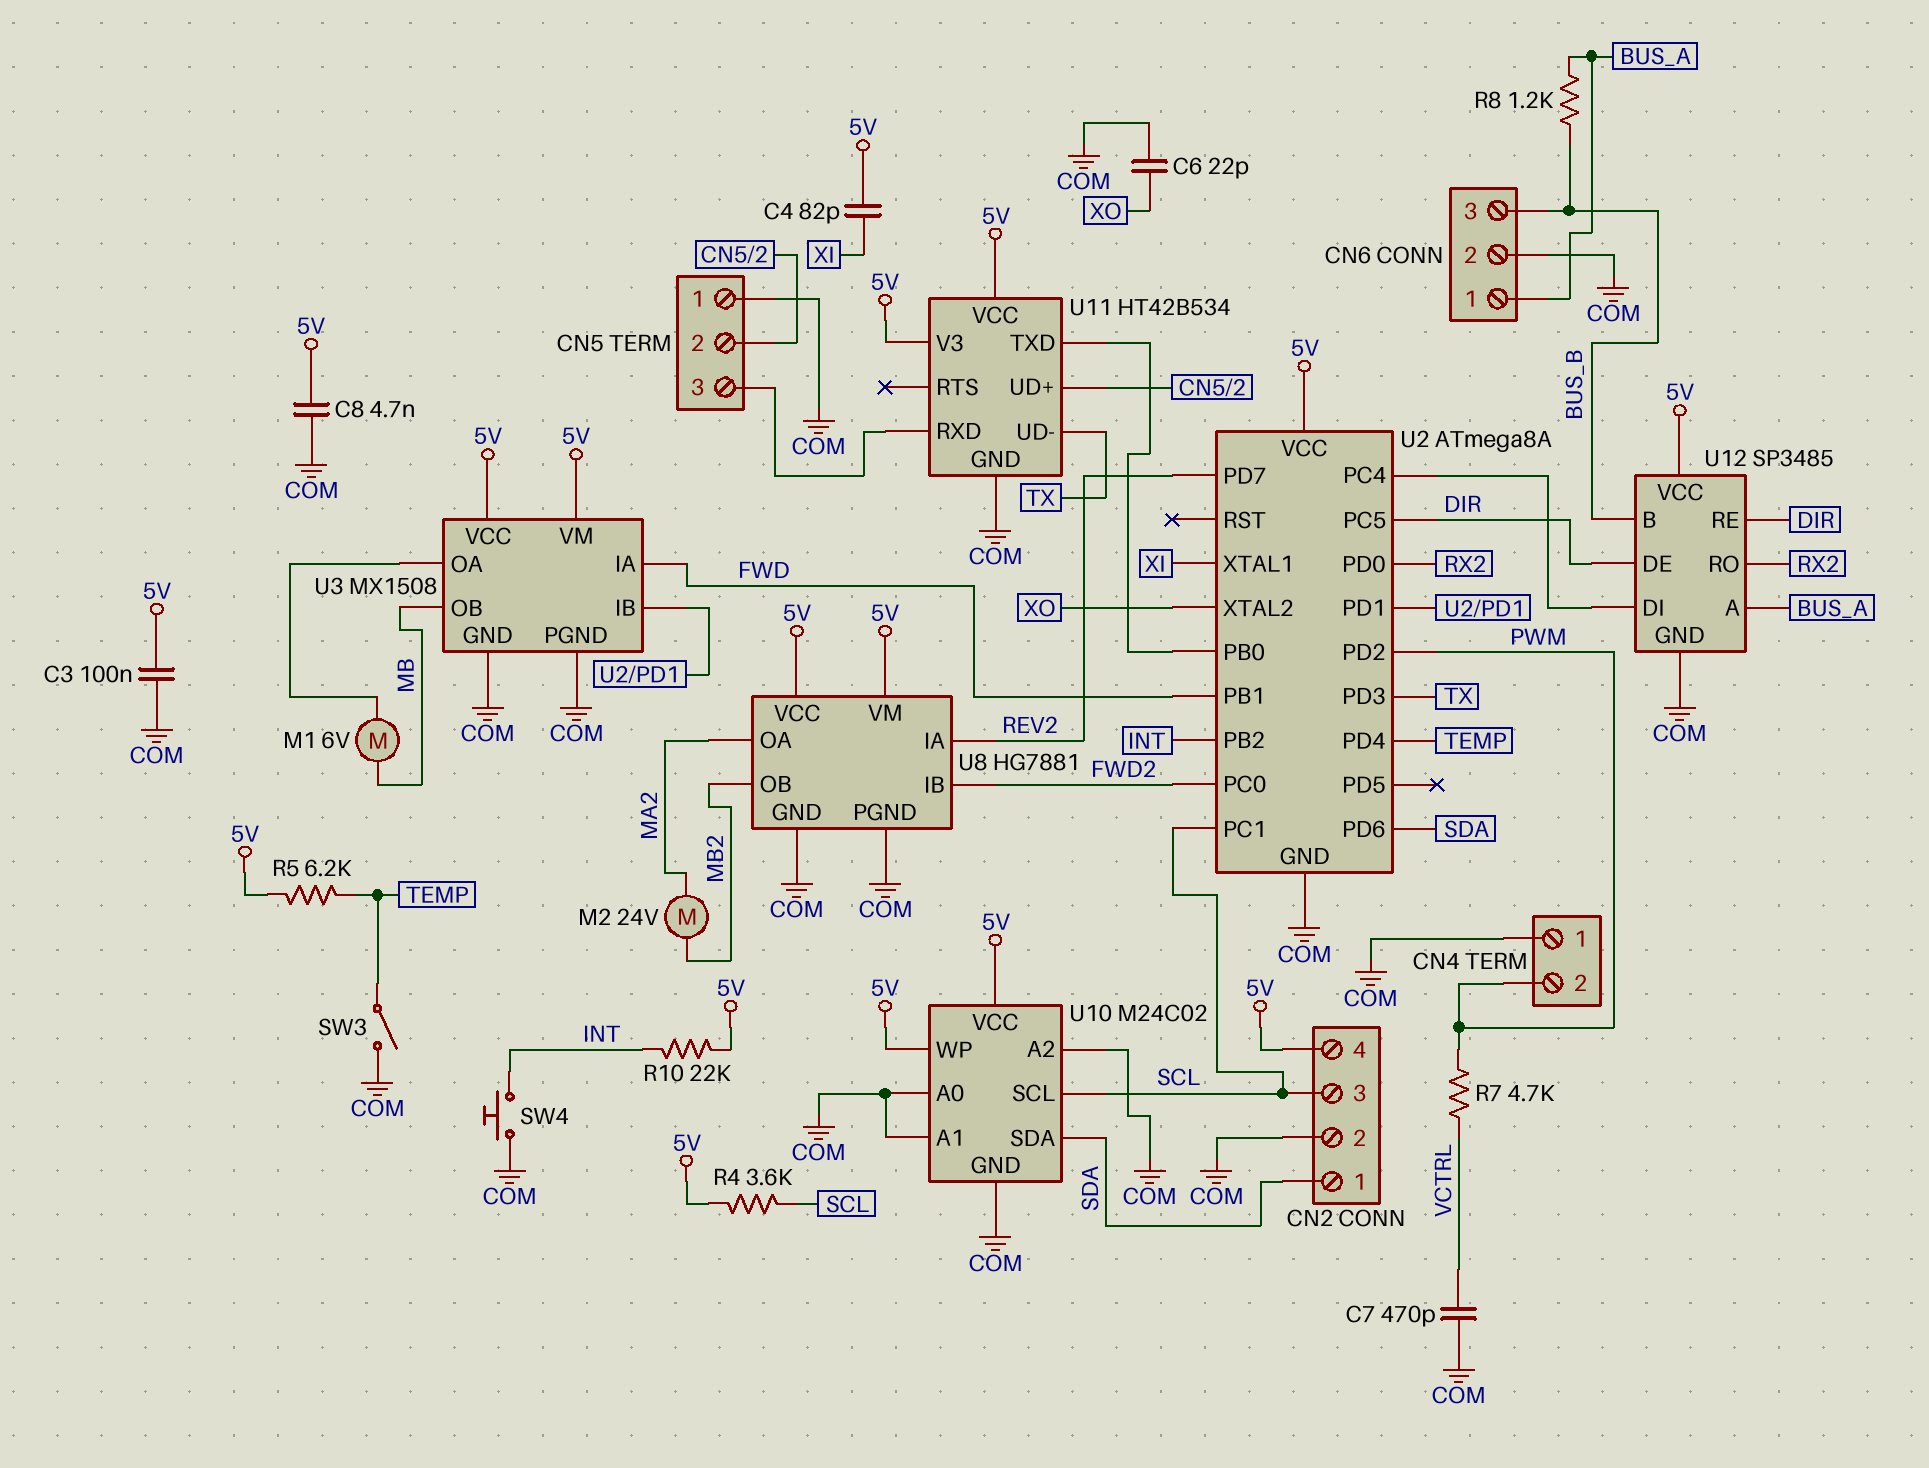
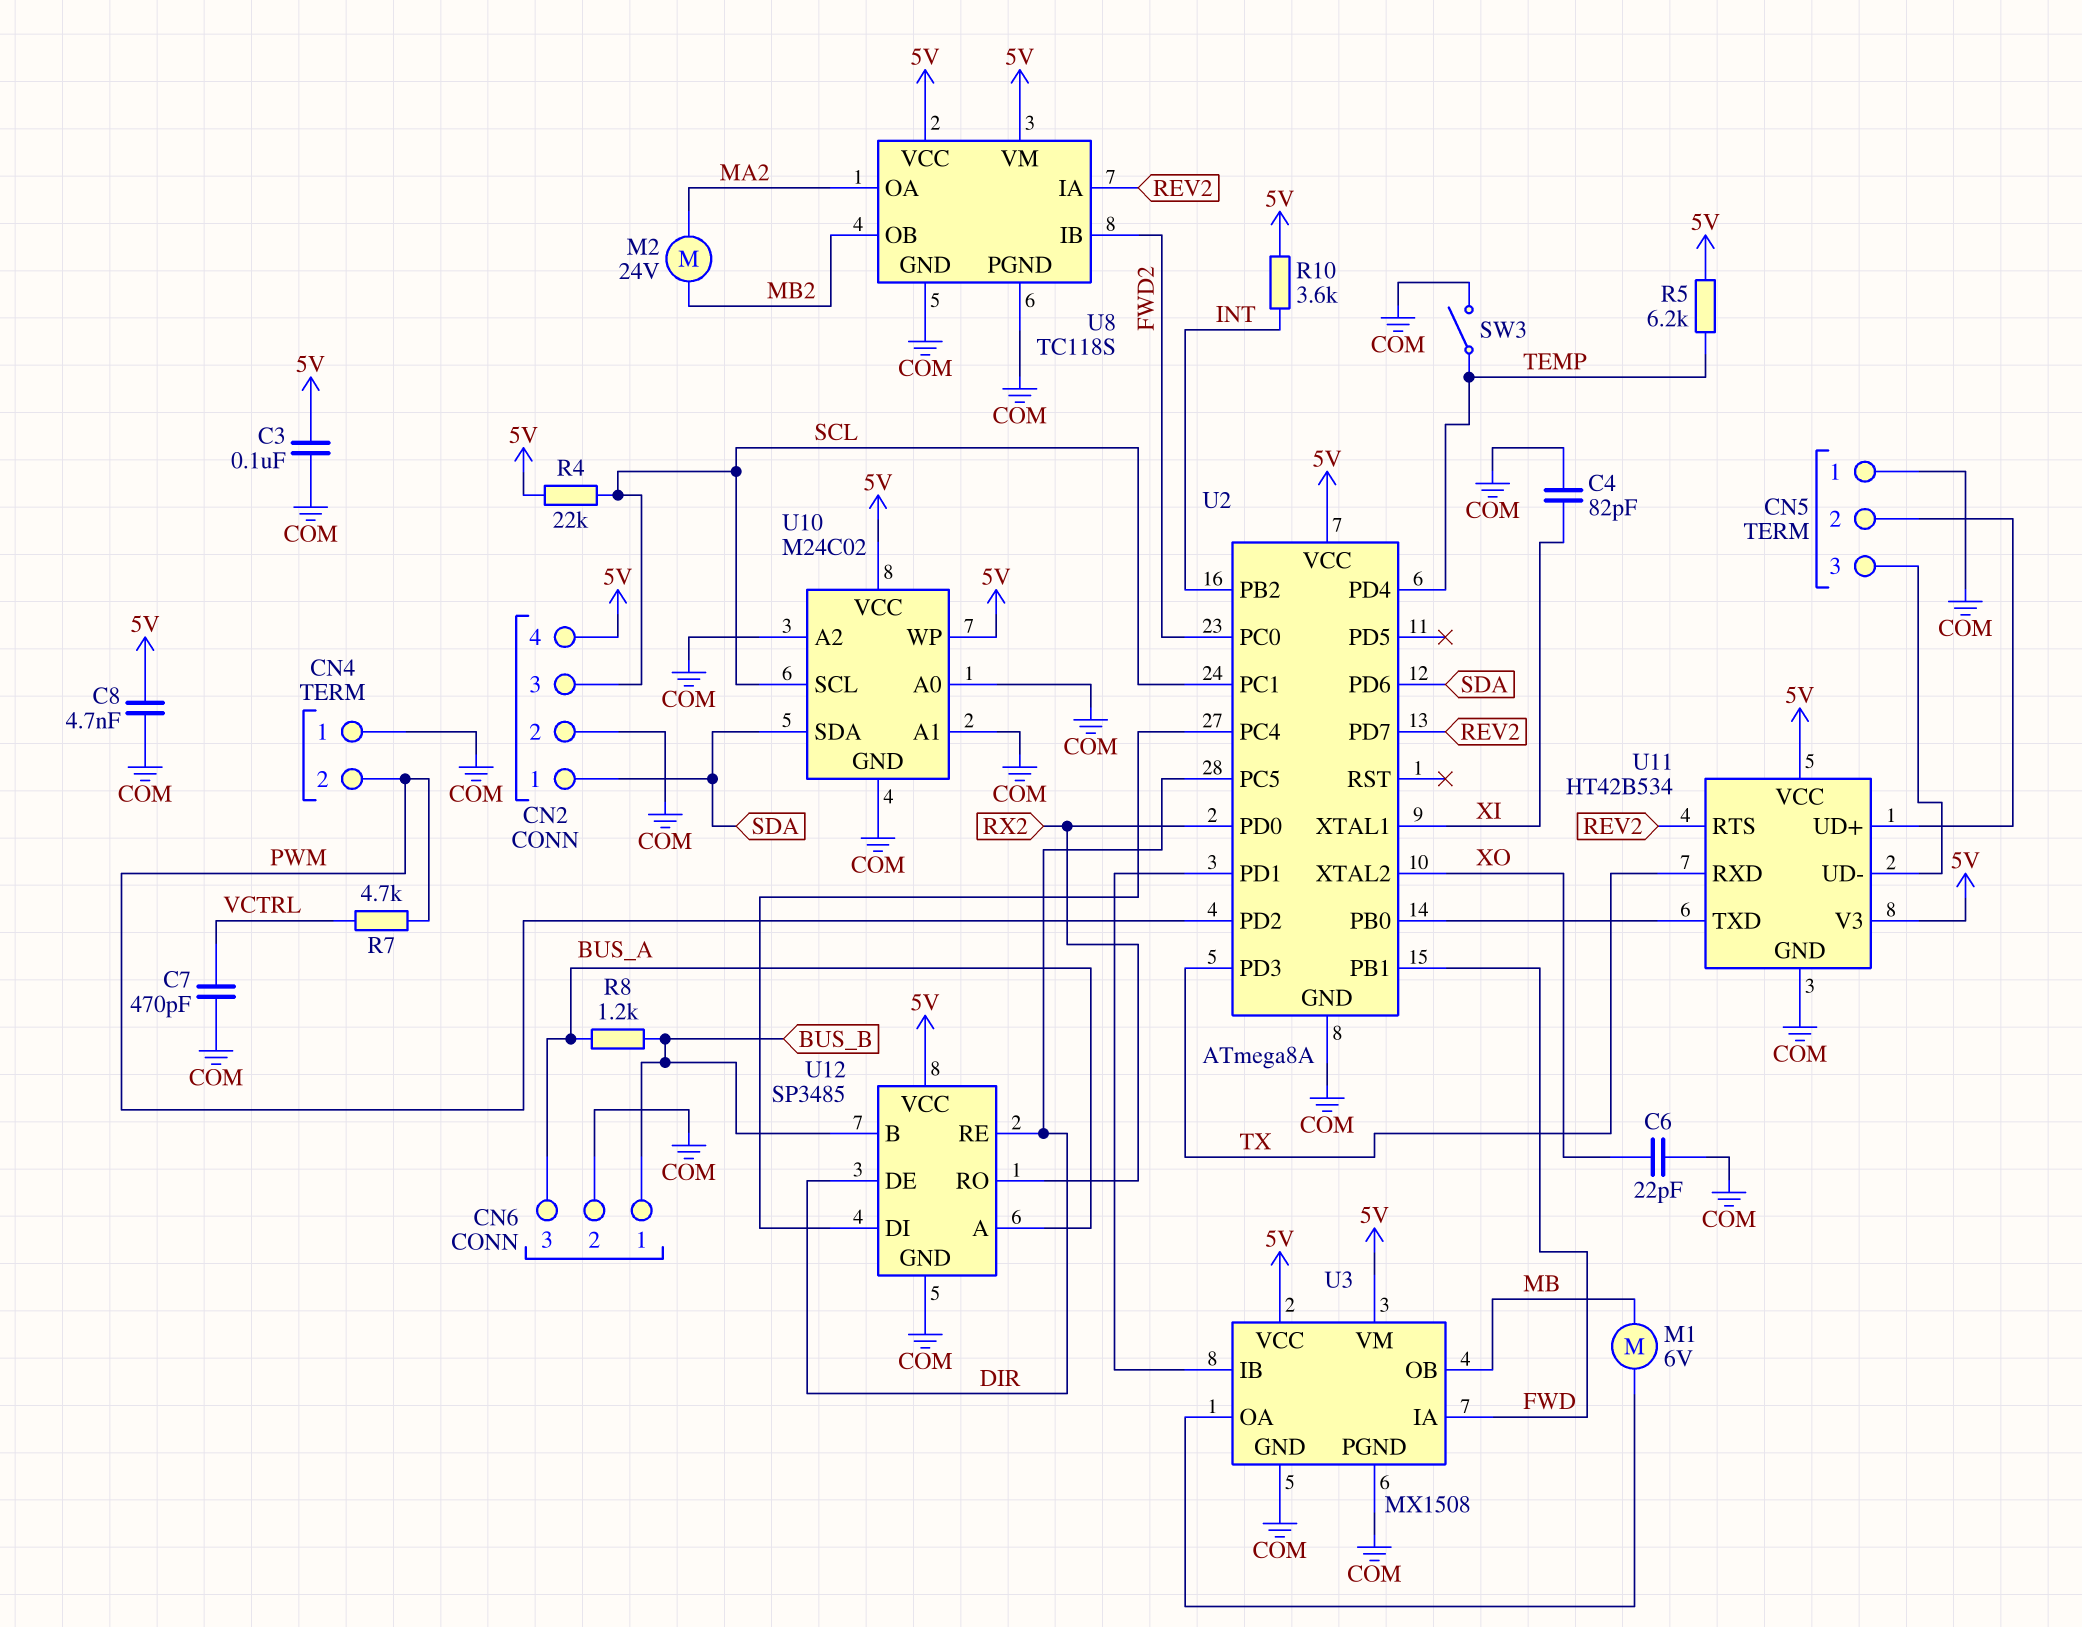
C4: 82pF (5V, XI) -> 82pF (COM, XI)
CN6 pin 1: BUS_A -> BUS_B
CN6 pin 3: BUS_B -> BUS_A
R4: 3.6k (5V, SCL) -> 22k (5V, SCL)
R10: 22k (5V, INT) -> 3.6k (5V, INT)
SW4: button (COM, INT) -> none
U8: HG7881 -> TC118S
U11 pin RTS: none -> REV2
U11 pin RXD: CN5/3 -> TX
U11 pin UD-: TX -> CN5/3

